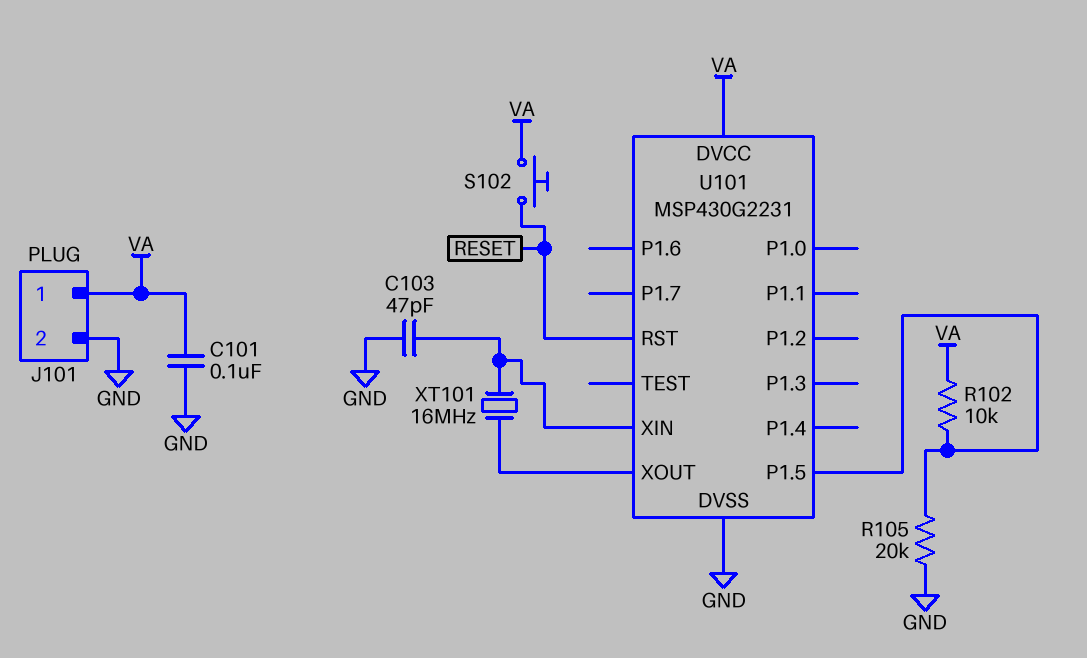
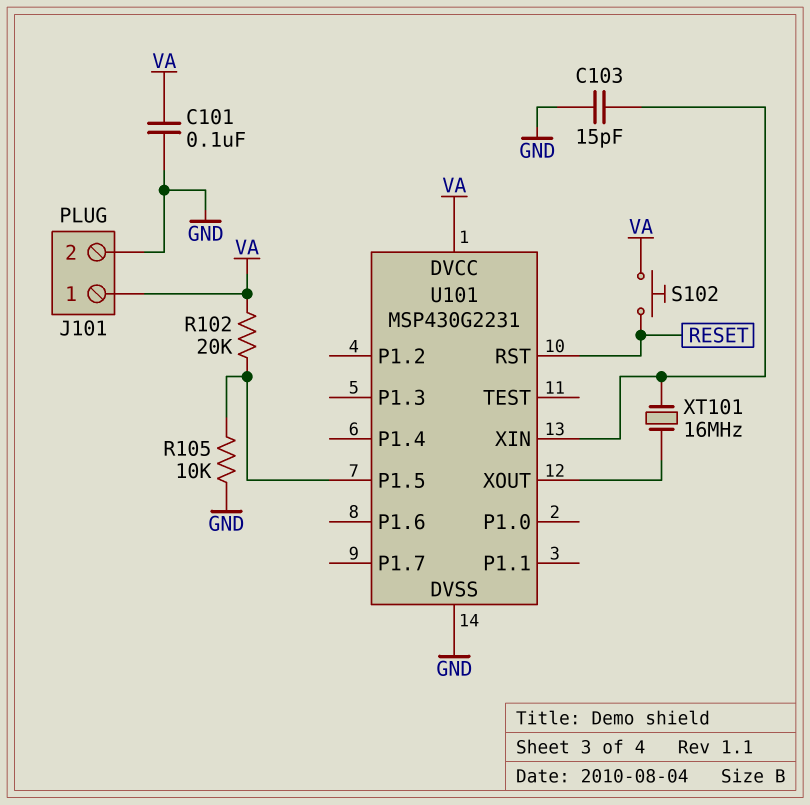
C103: 47pF (GND, U101/XIN) -> 15pF (GND, U101/XIN)
R102: 10k (U101/P1.5, VA) -> 20k (U101/P1.5, VA)
R105: 20k (GND, U101/P1.5) -> 10k (GND, U101/P1.5)

